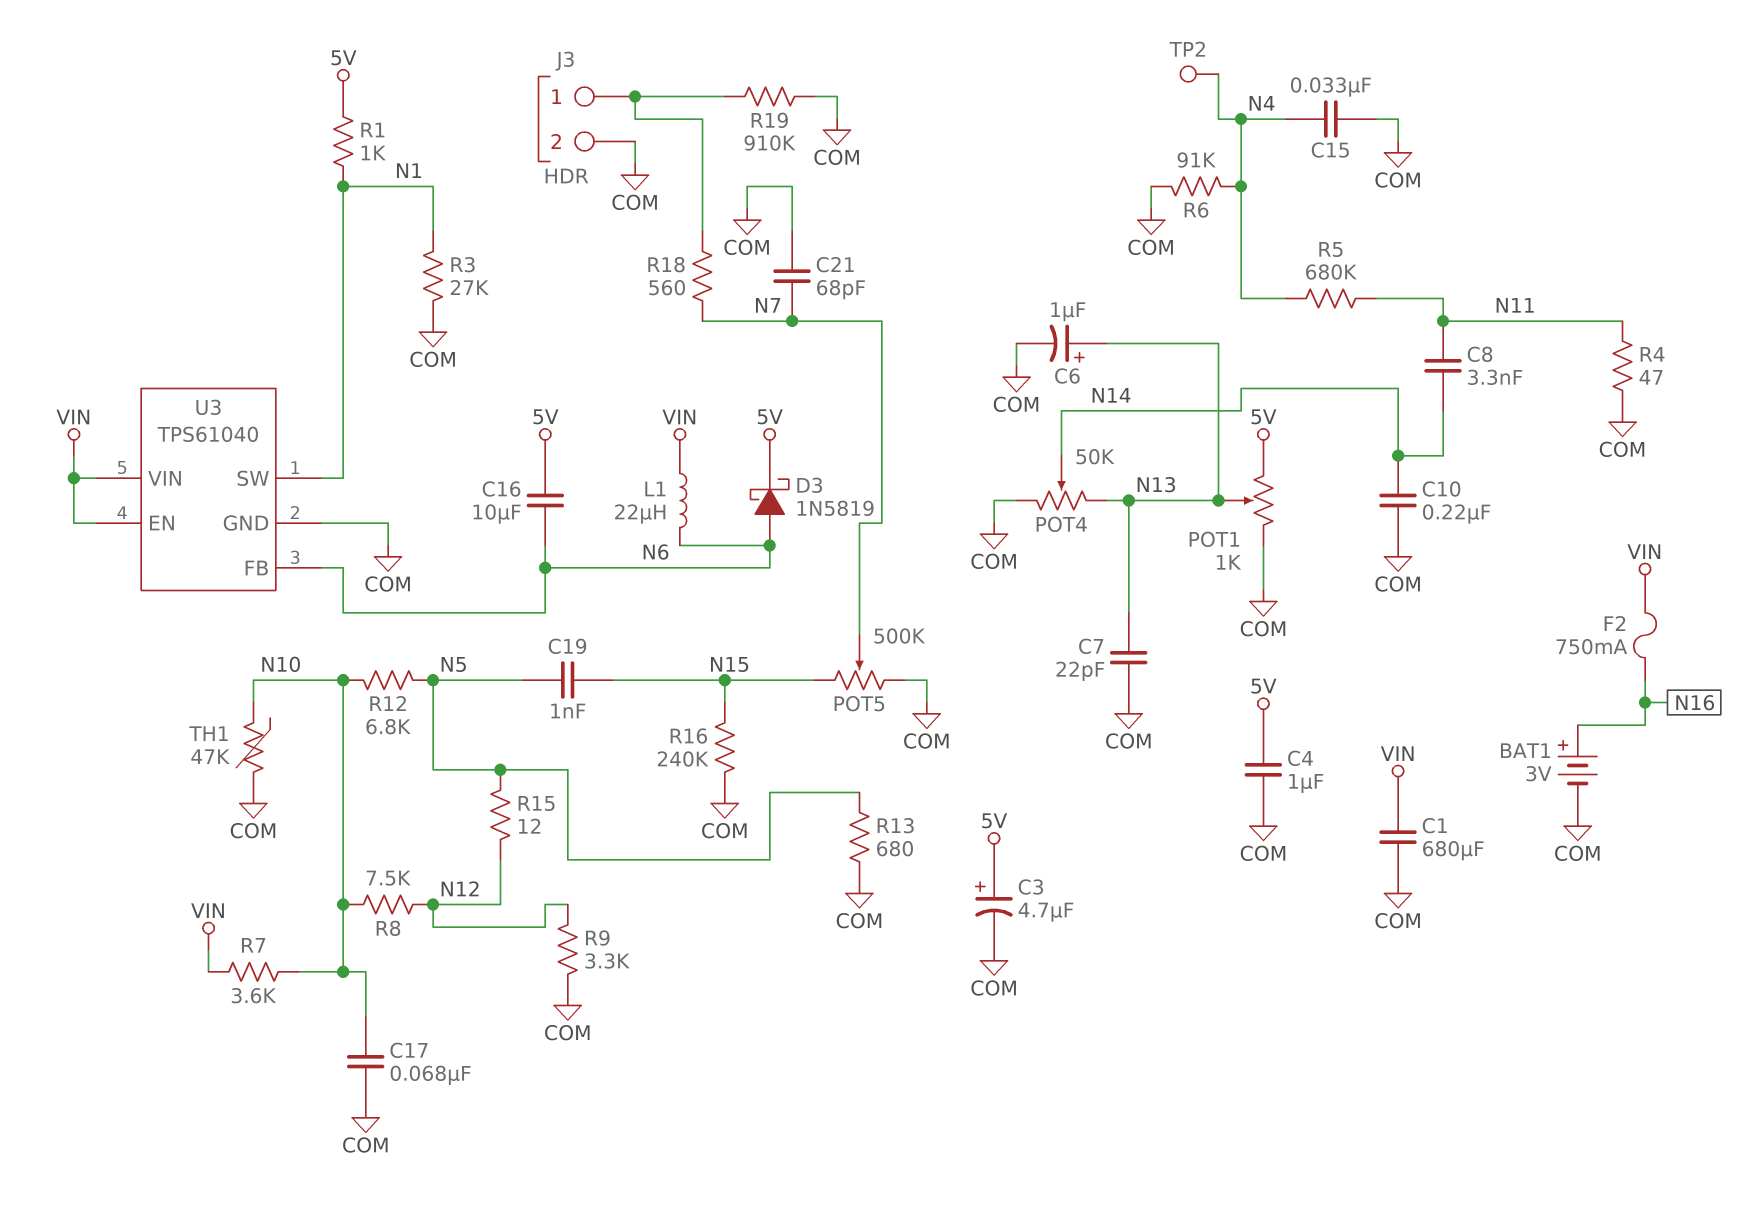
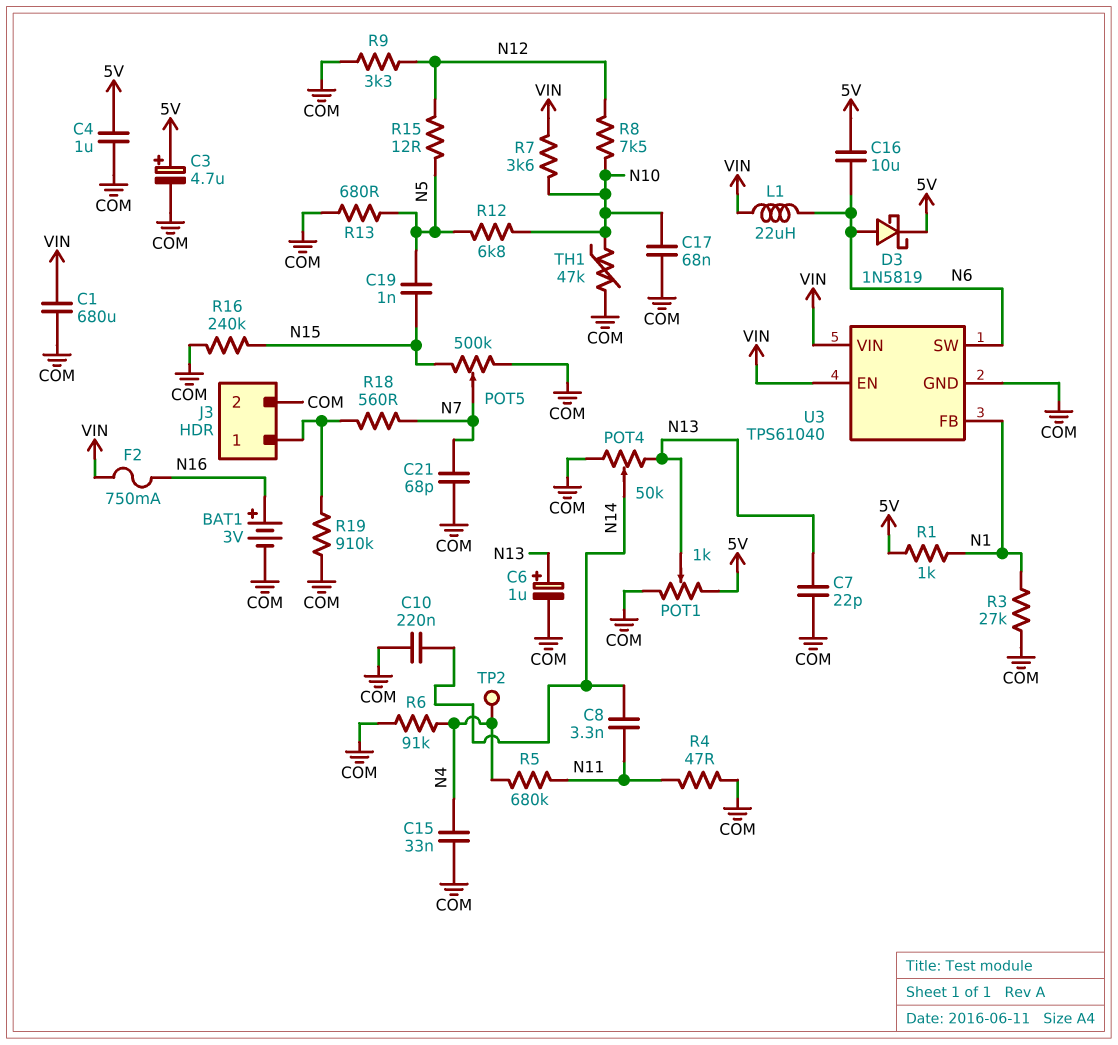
U3 pin FB: N6 -> N1
U3 pin SW: N1 -> N6

